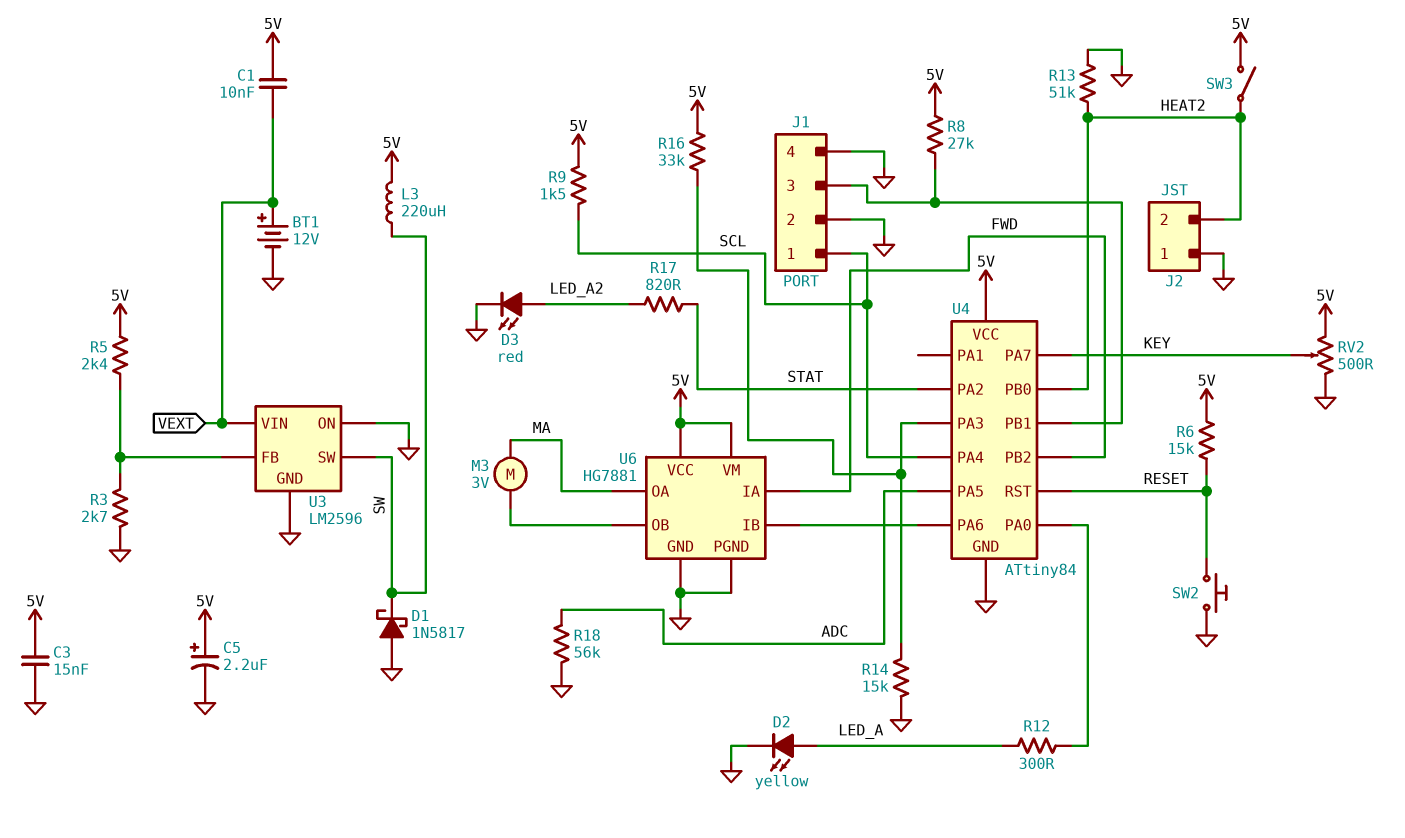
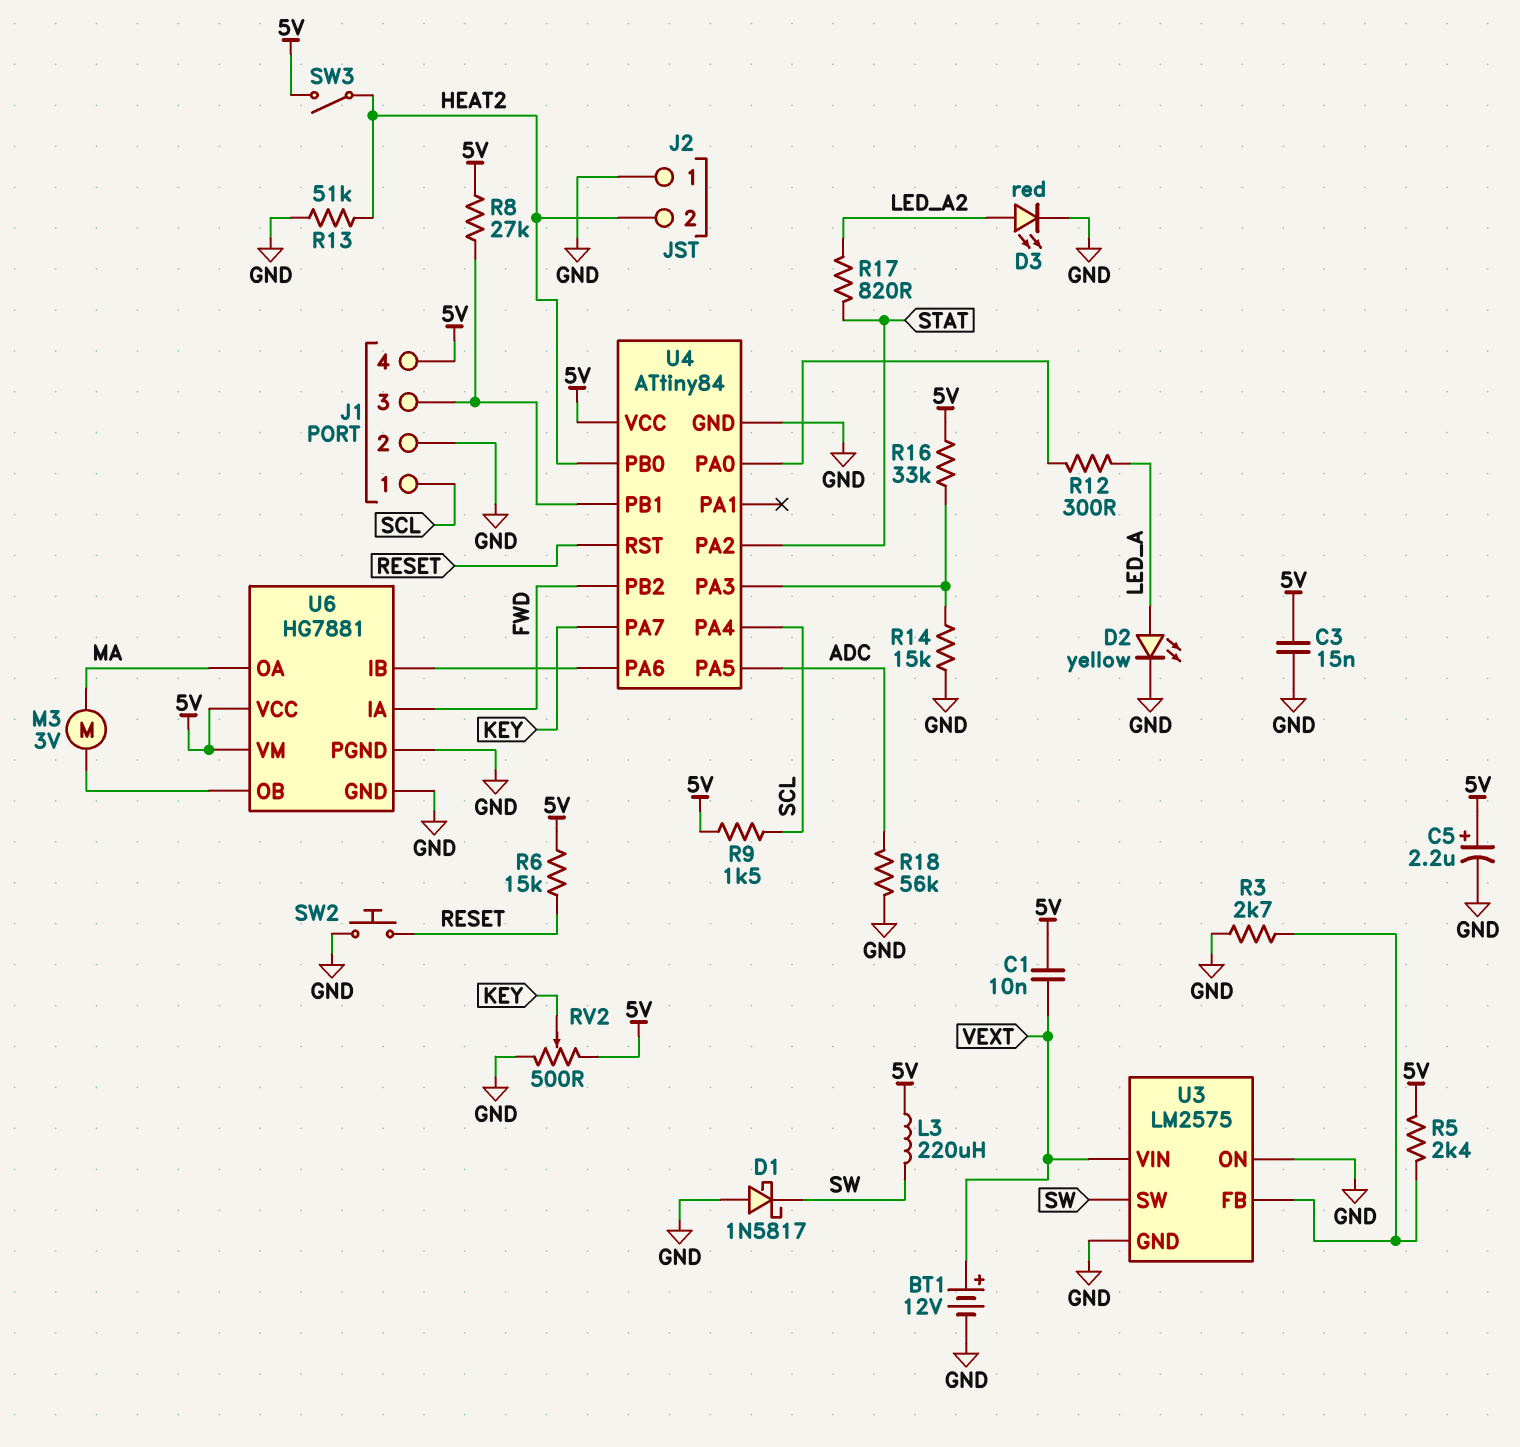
J1 pin 4: GND -> 5V
U3: LM2596 -> LM2575

